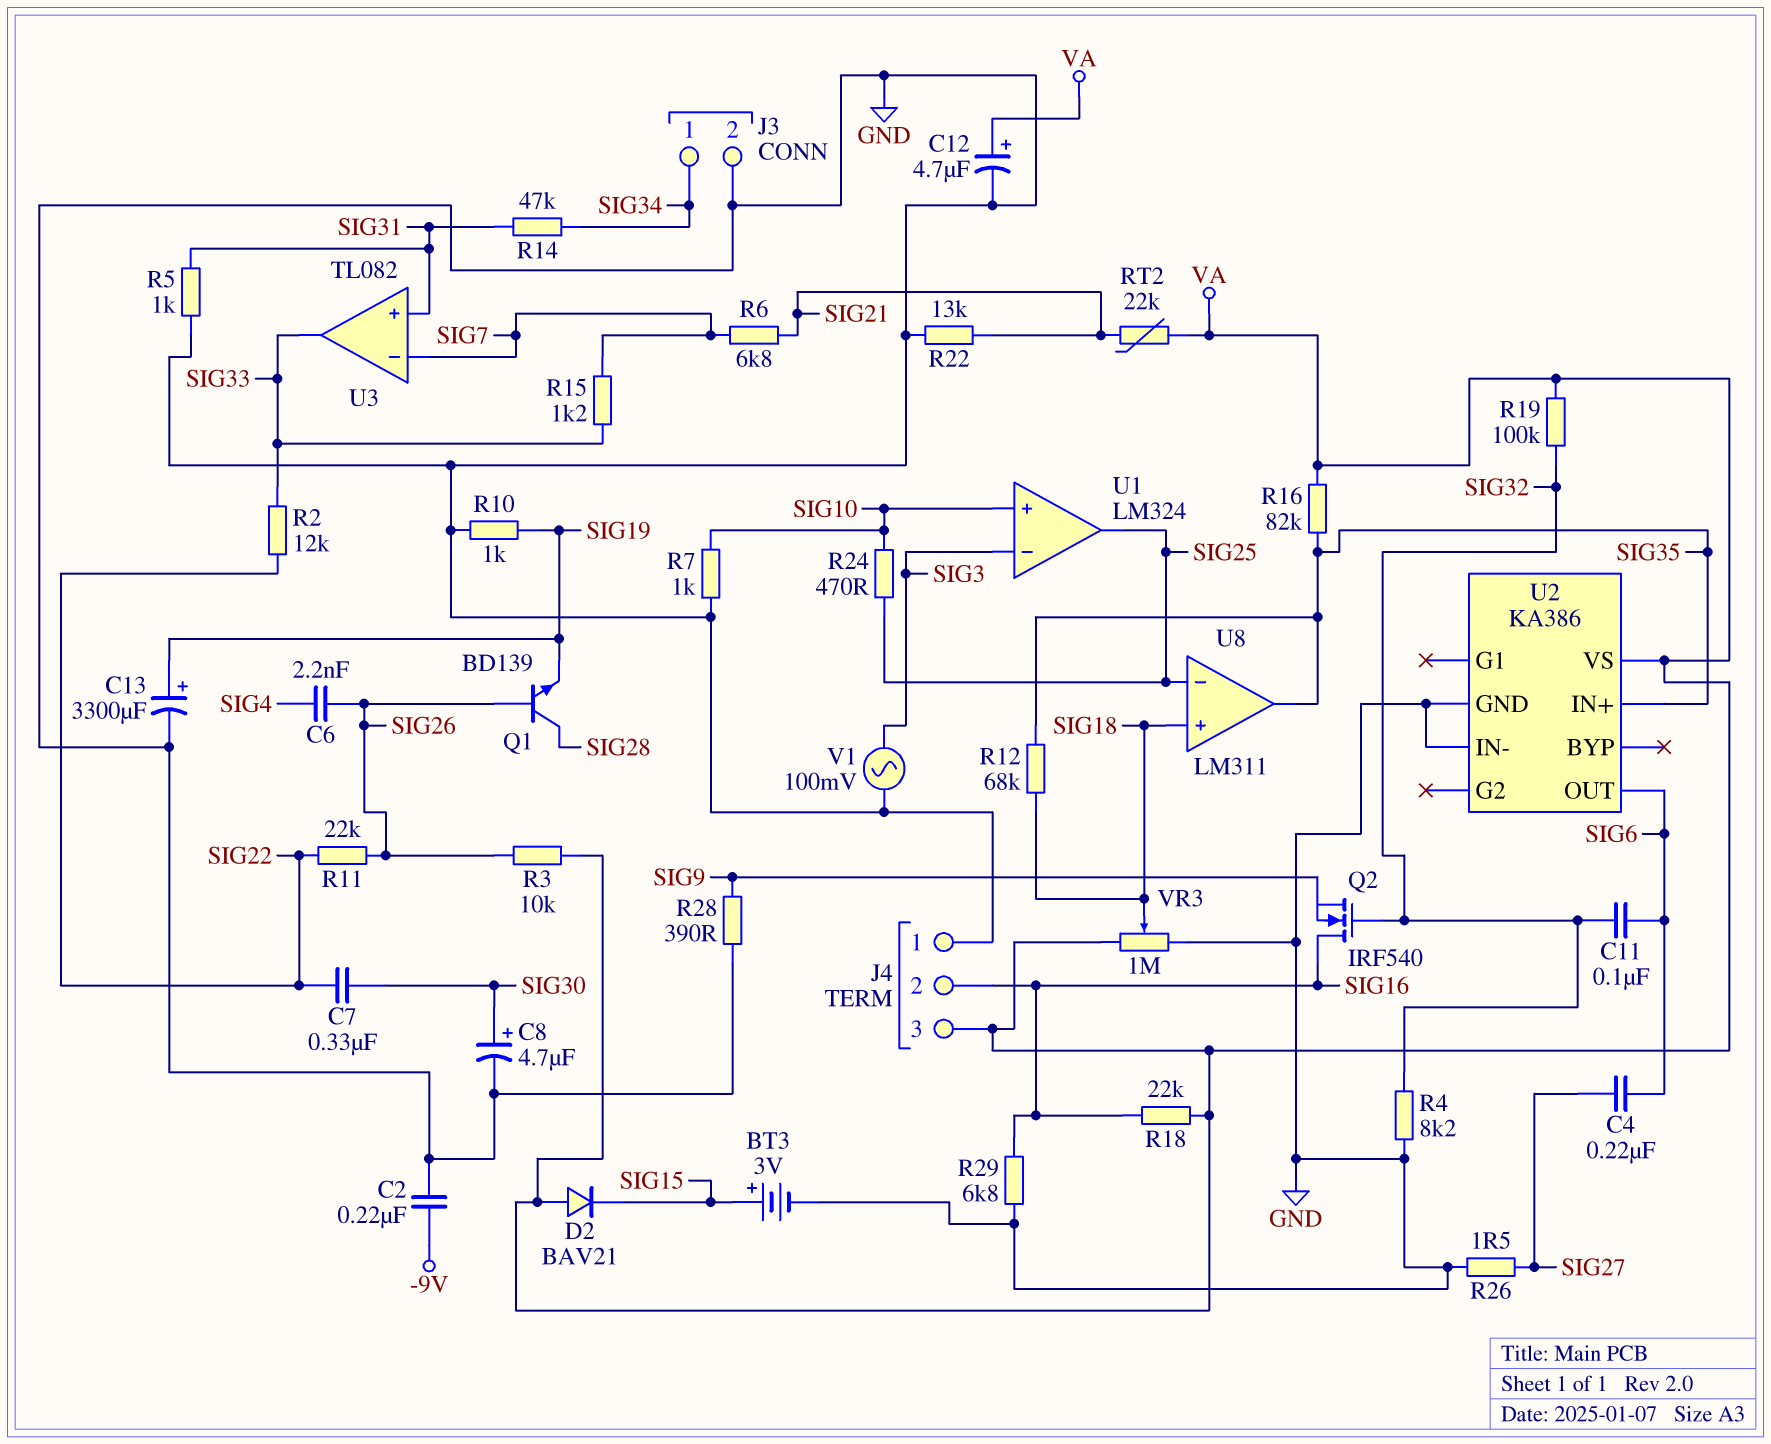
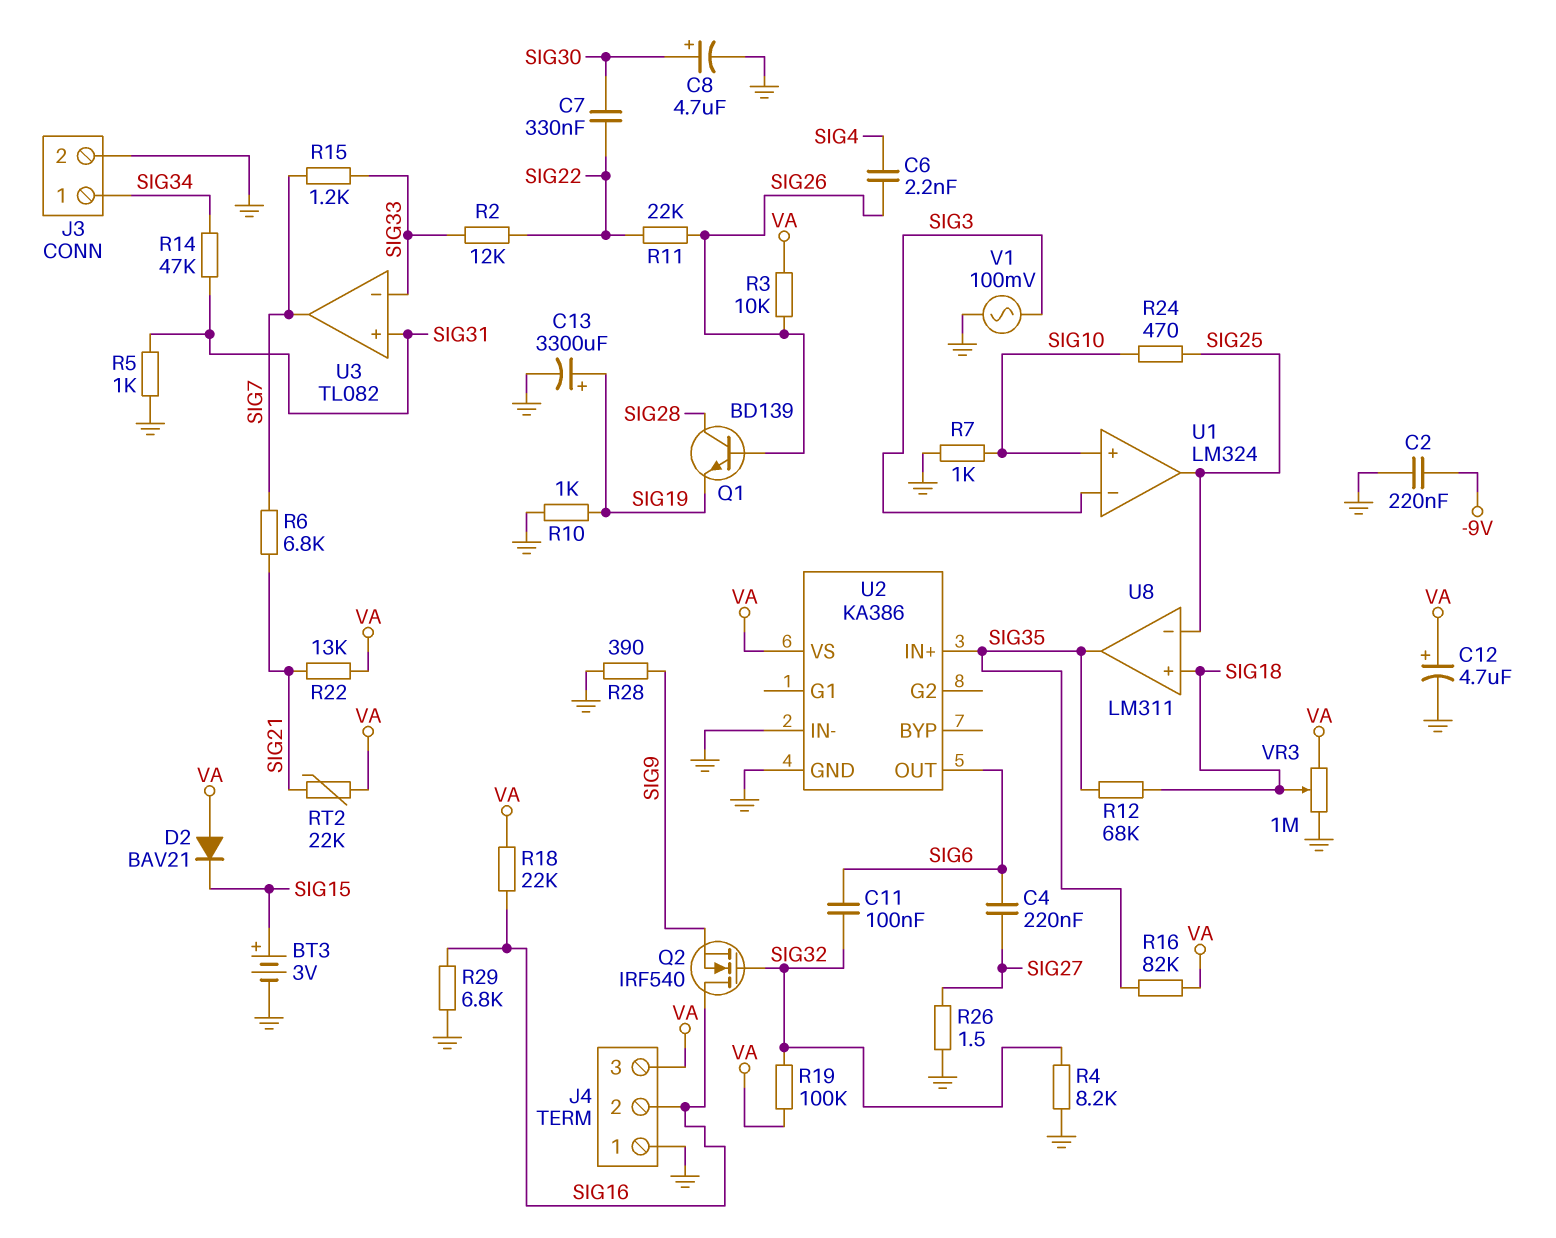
R22: 13k (GND, SIG21) -> 13k (SIG21, VA)
U3 pin in-: SIG7 -> SIG33
U3 pin out: SIG33 -> SIG7

